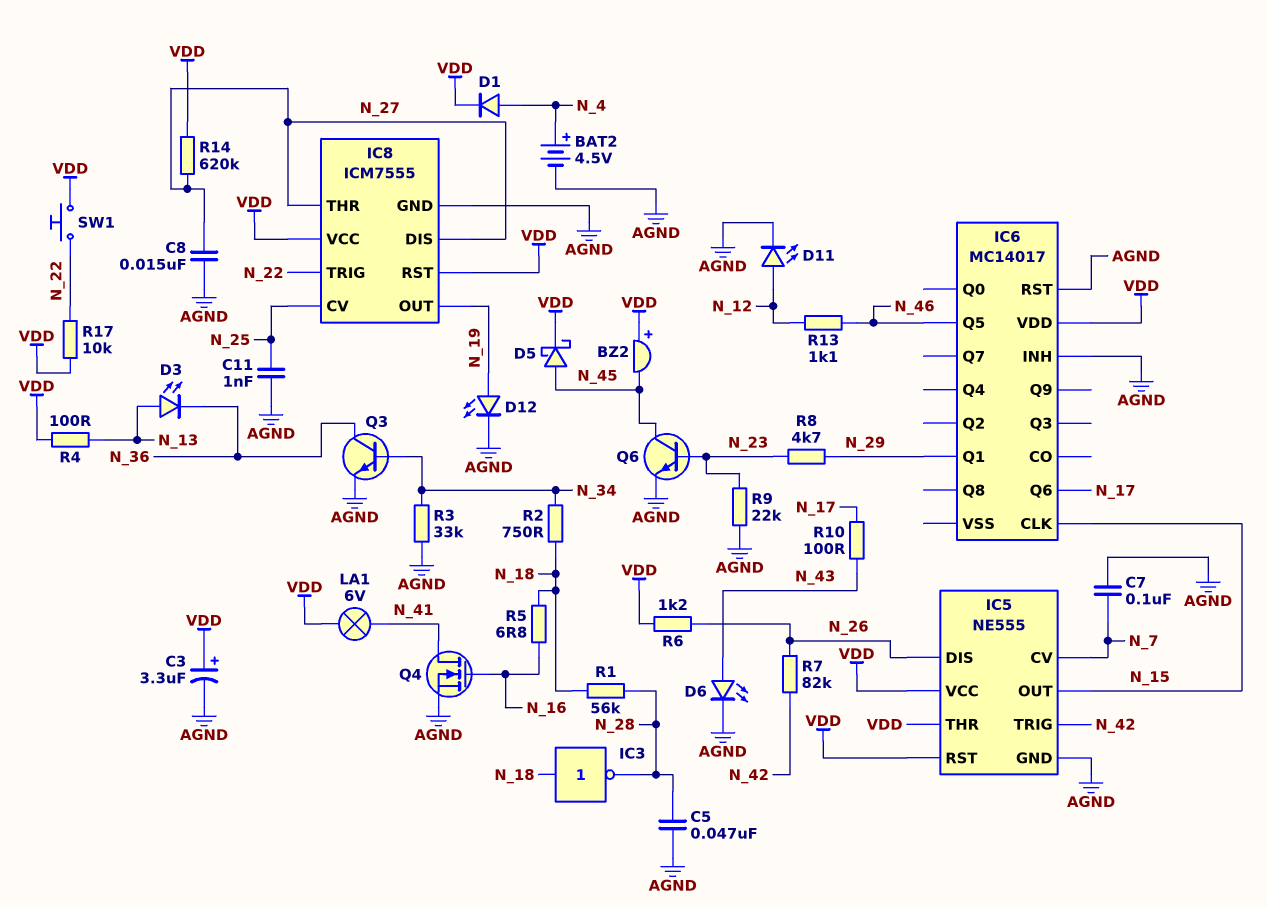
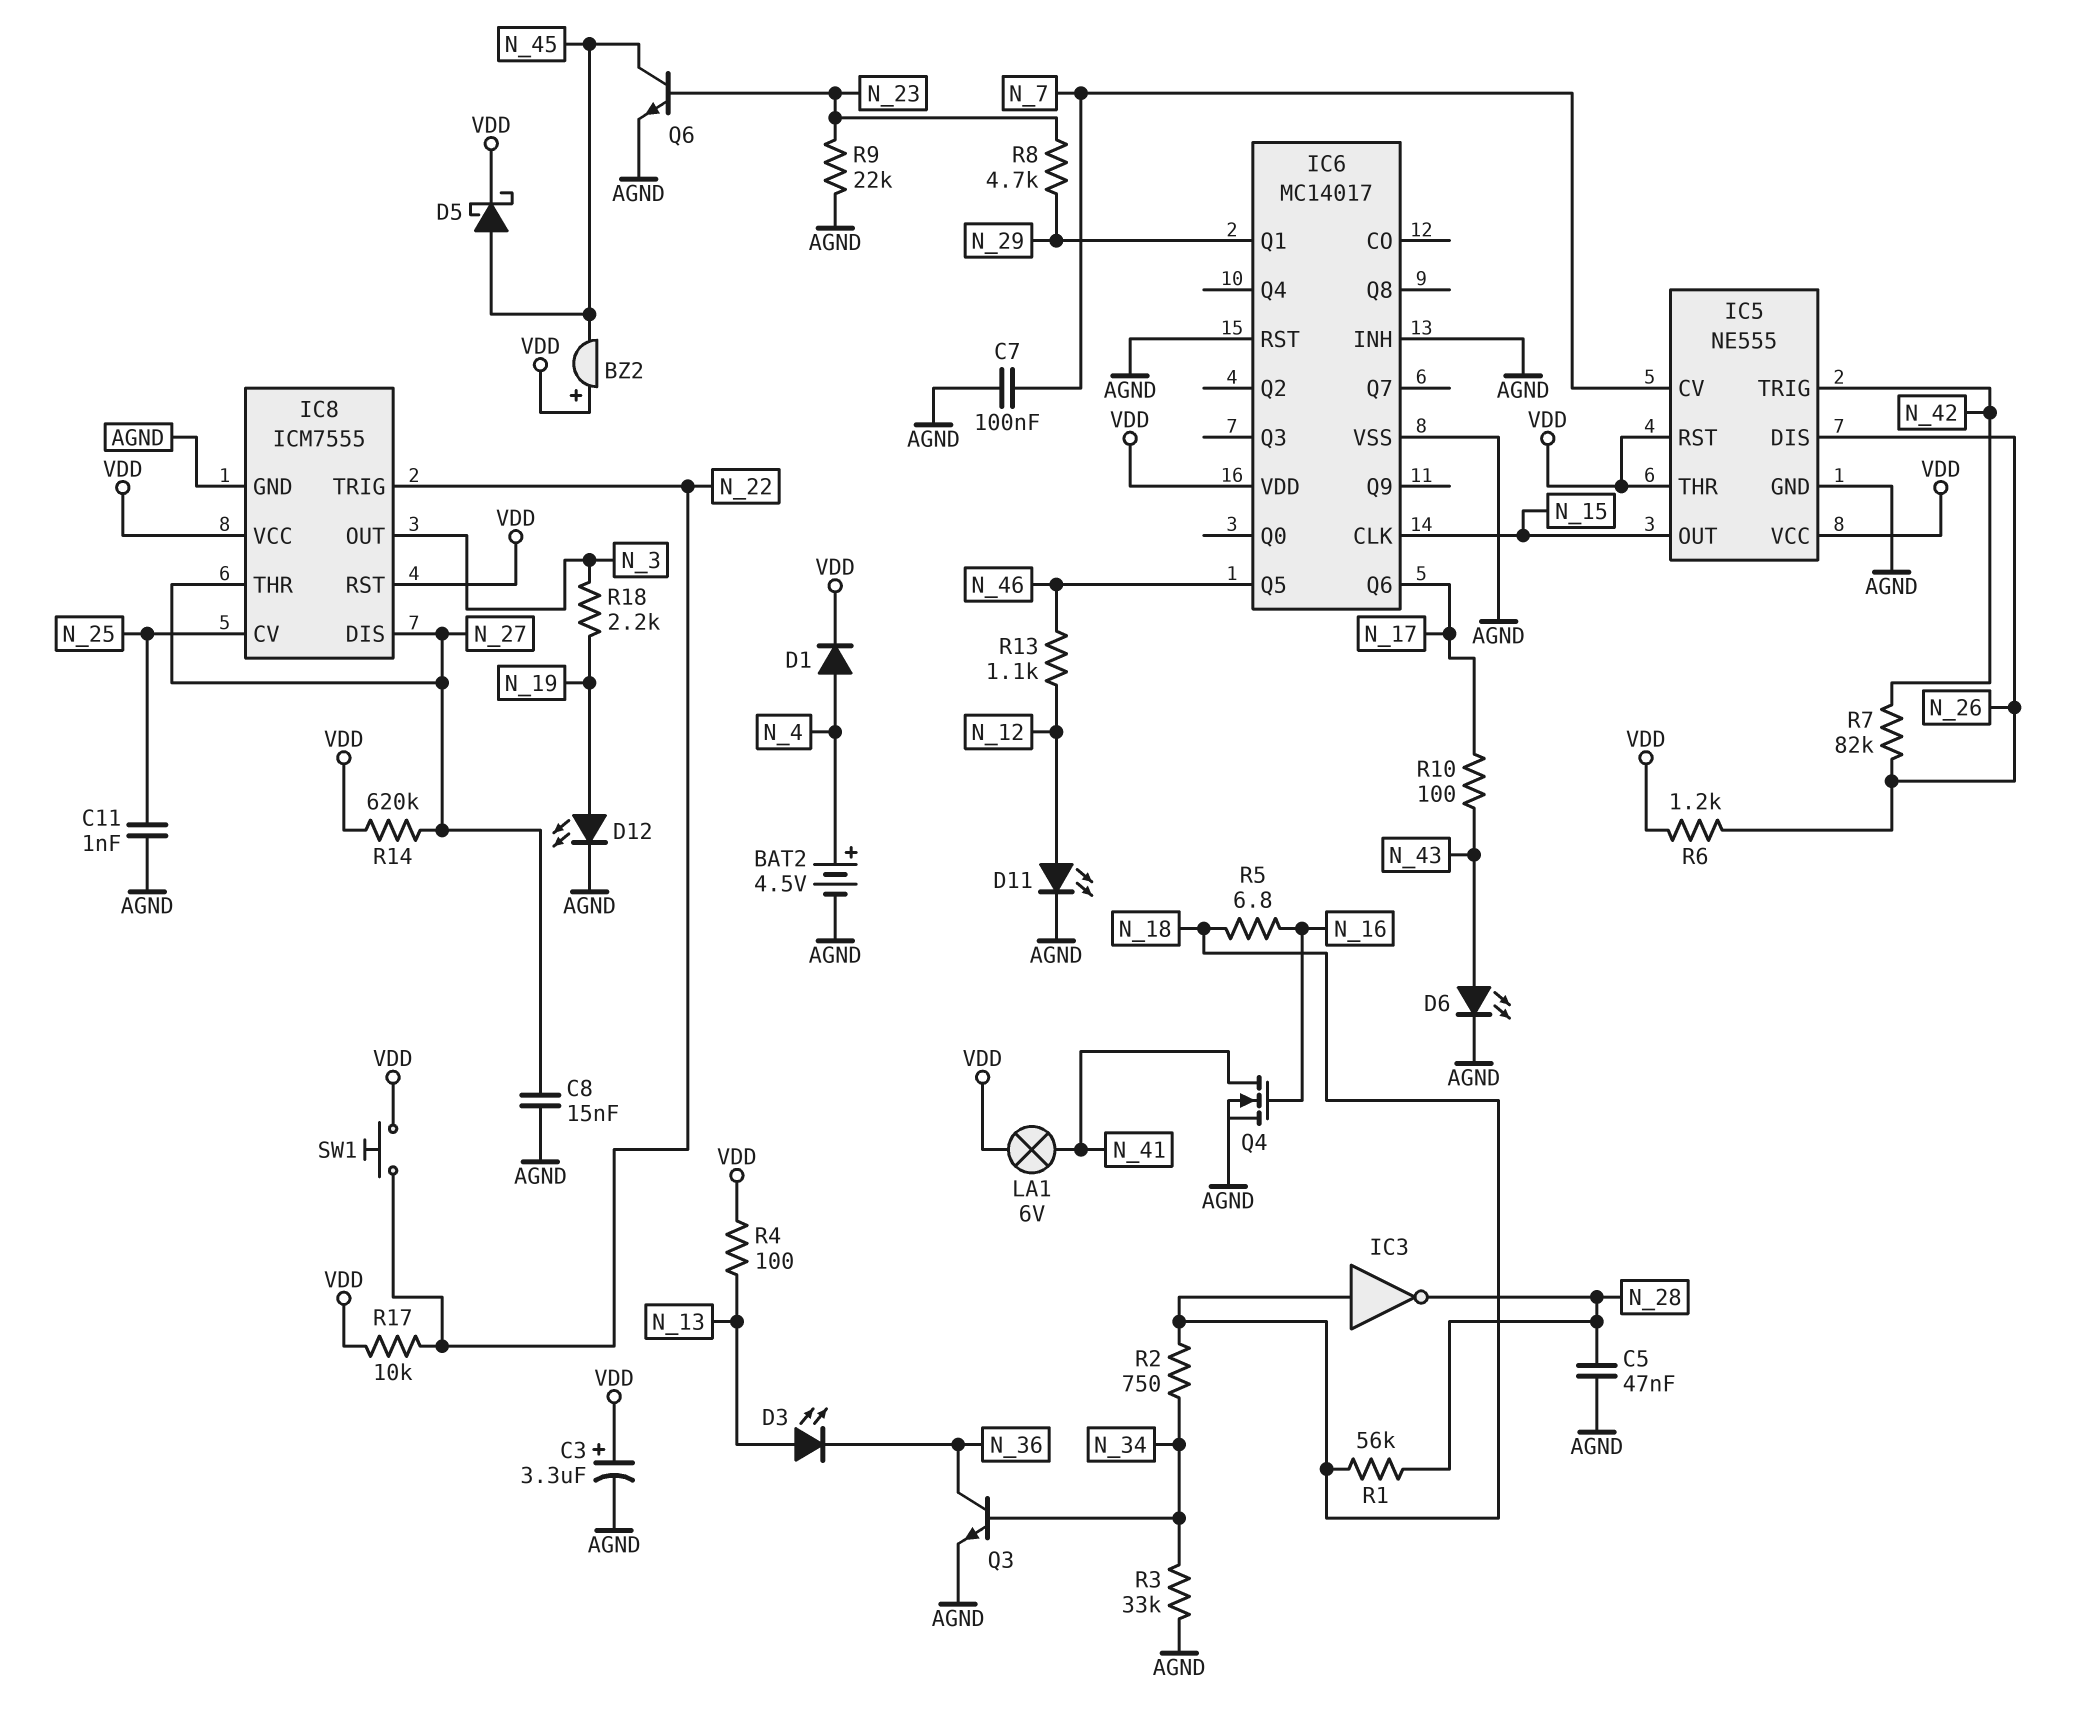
IC6 pin VSS: none -> AGND
IC8 pin OUT: N_19 -> N_3
R18: none -> 2.2k (N_3, N_19)

